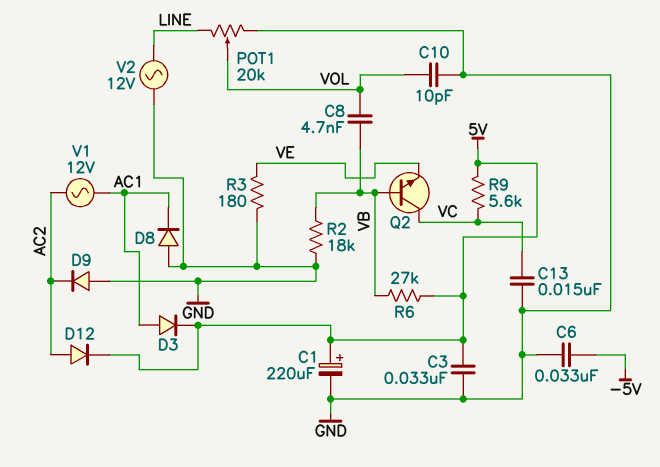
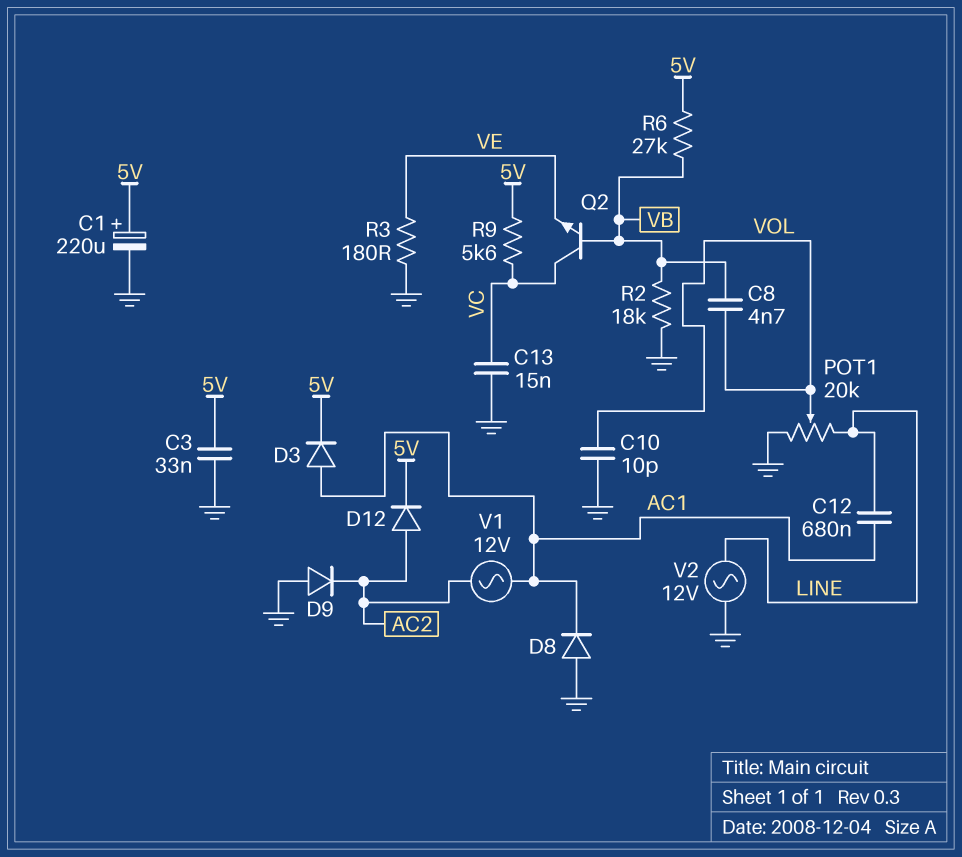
C6: 33nF (-5V, GND) -> none
C12: none -> 680nF (AC1, LINE)

